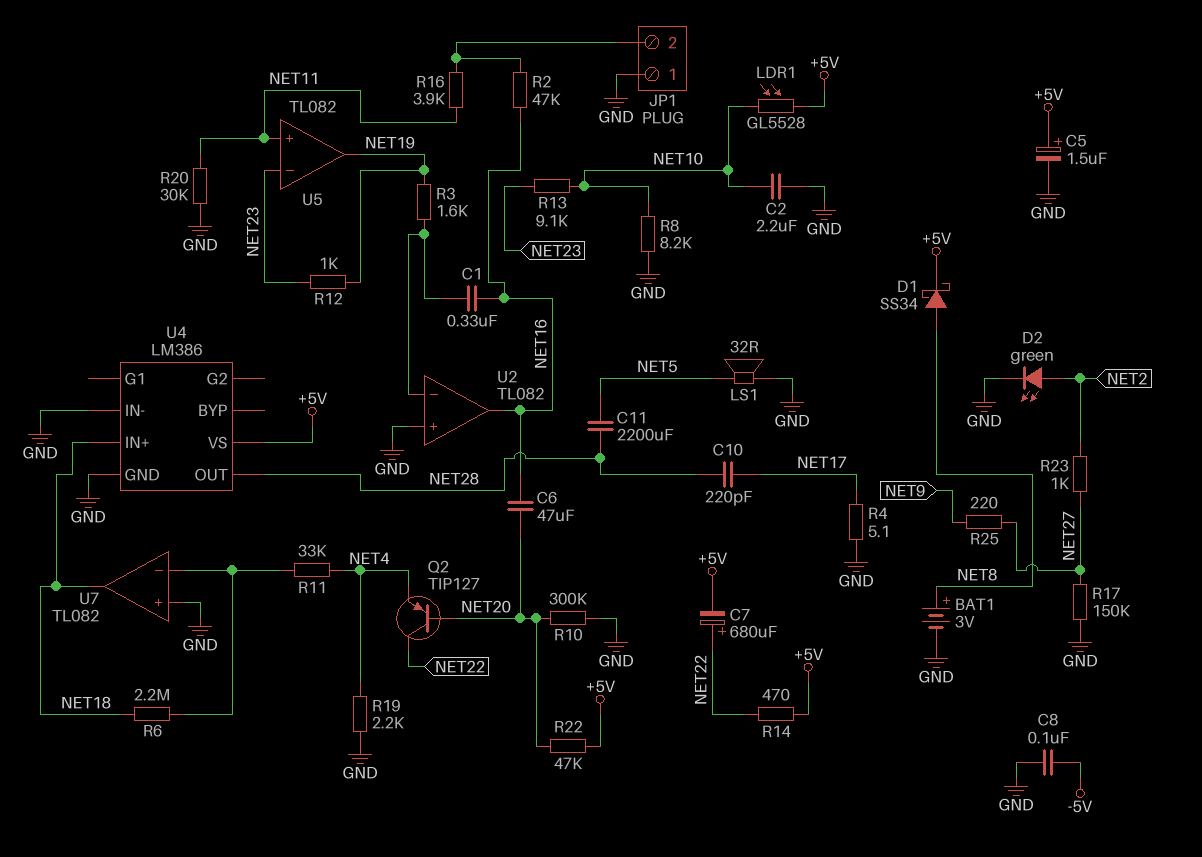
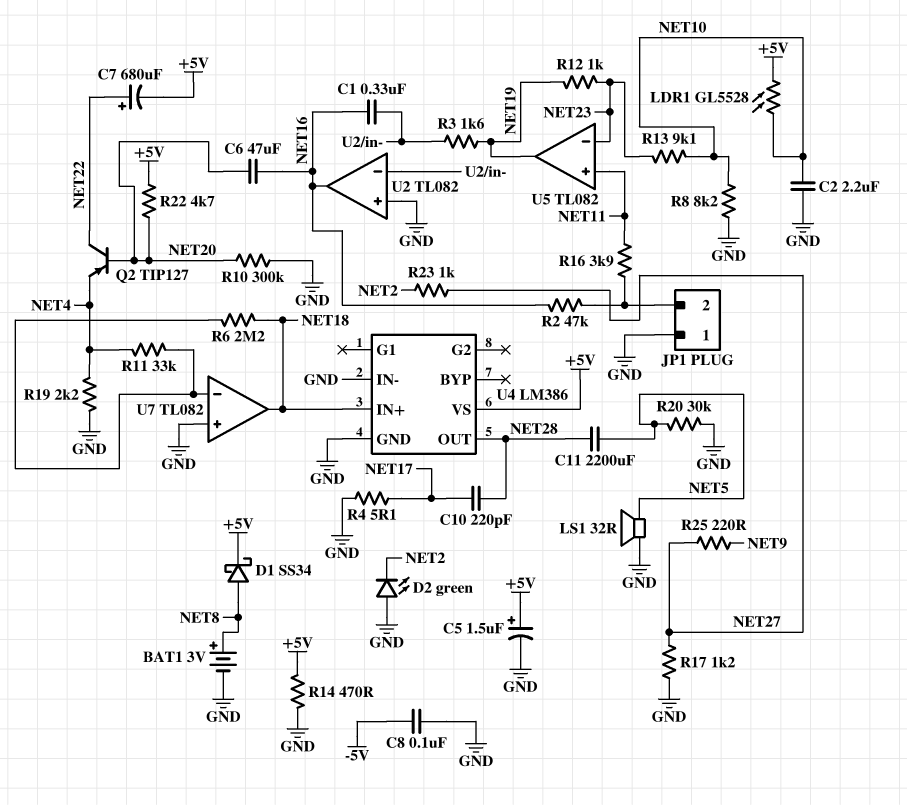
D2: LED green (A NET2, K GND) -> LED green (A GND, K NET2)
R14: 470 (+5V, NET22) -> 470 (+5V, GND)
R17: 150k (GND, NET27) -> 1.2k (GND, NET27)
R20: 30k (GND, NET11) -> 30k (GND, NET5)
R22: 47k (+5V, NET20) -> 4.7k (+5V, NET20)

